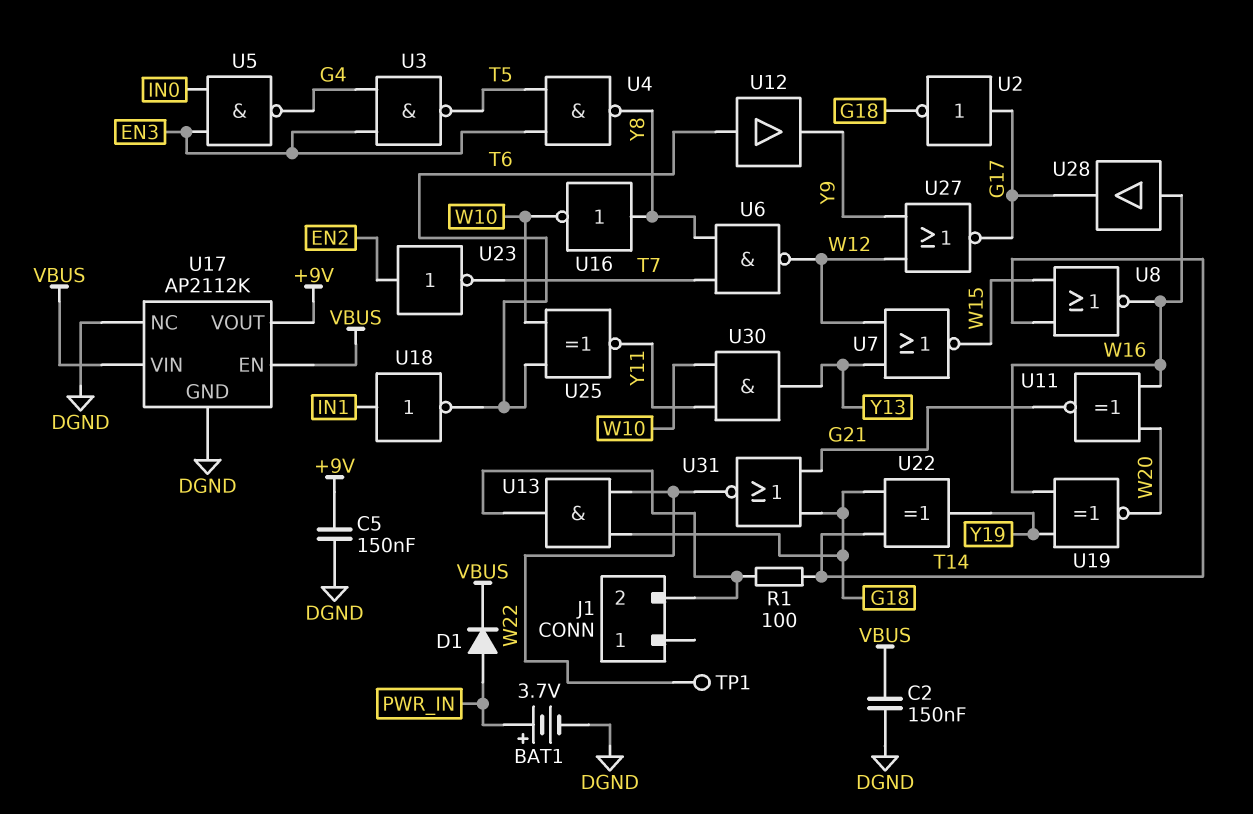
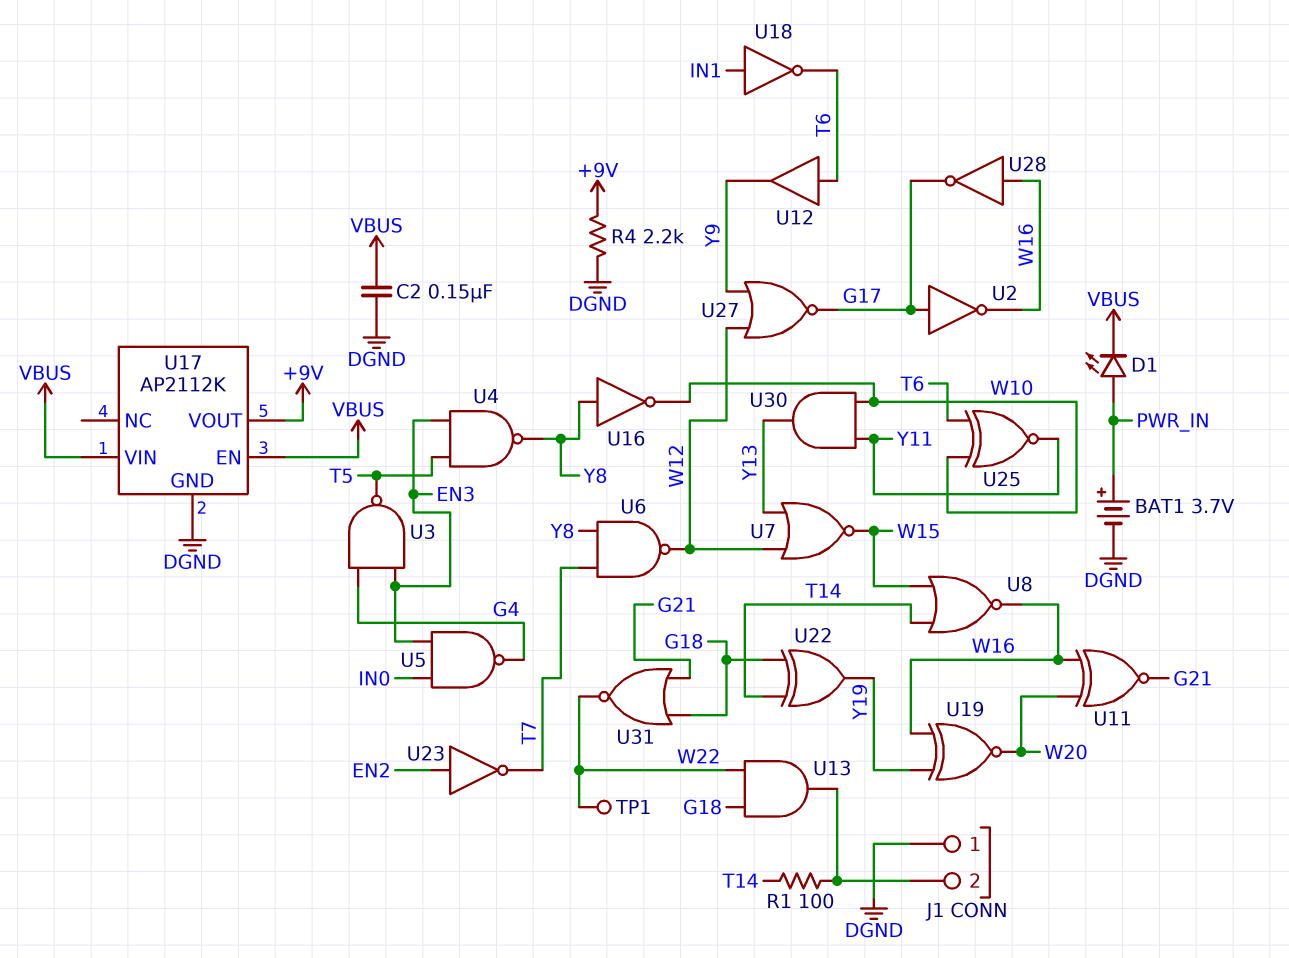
C5: 150nF (+9V, DGND) -> none
D1: diode (A PWR_IN, K VBUS) -> LED (A PWR_IN, K VBUS)
J1 pin 1: none -> DGND
R4: none -> 2.2k (+9V, DGND)
U2: NOT (in G17, out G18) -> NOT (in G17, out W16)
U17 pin NC: DGND -> none
U28: buffer (in W16, out G17) -> NOT (in W16, out G17)

